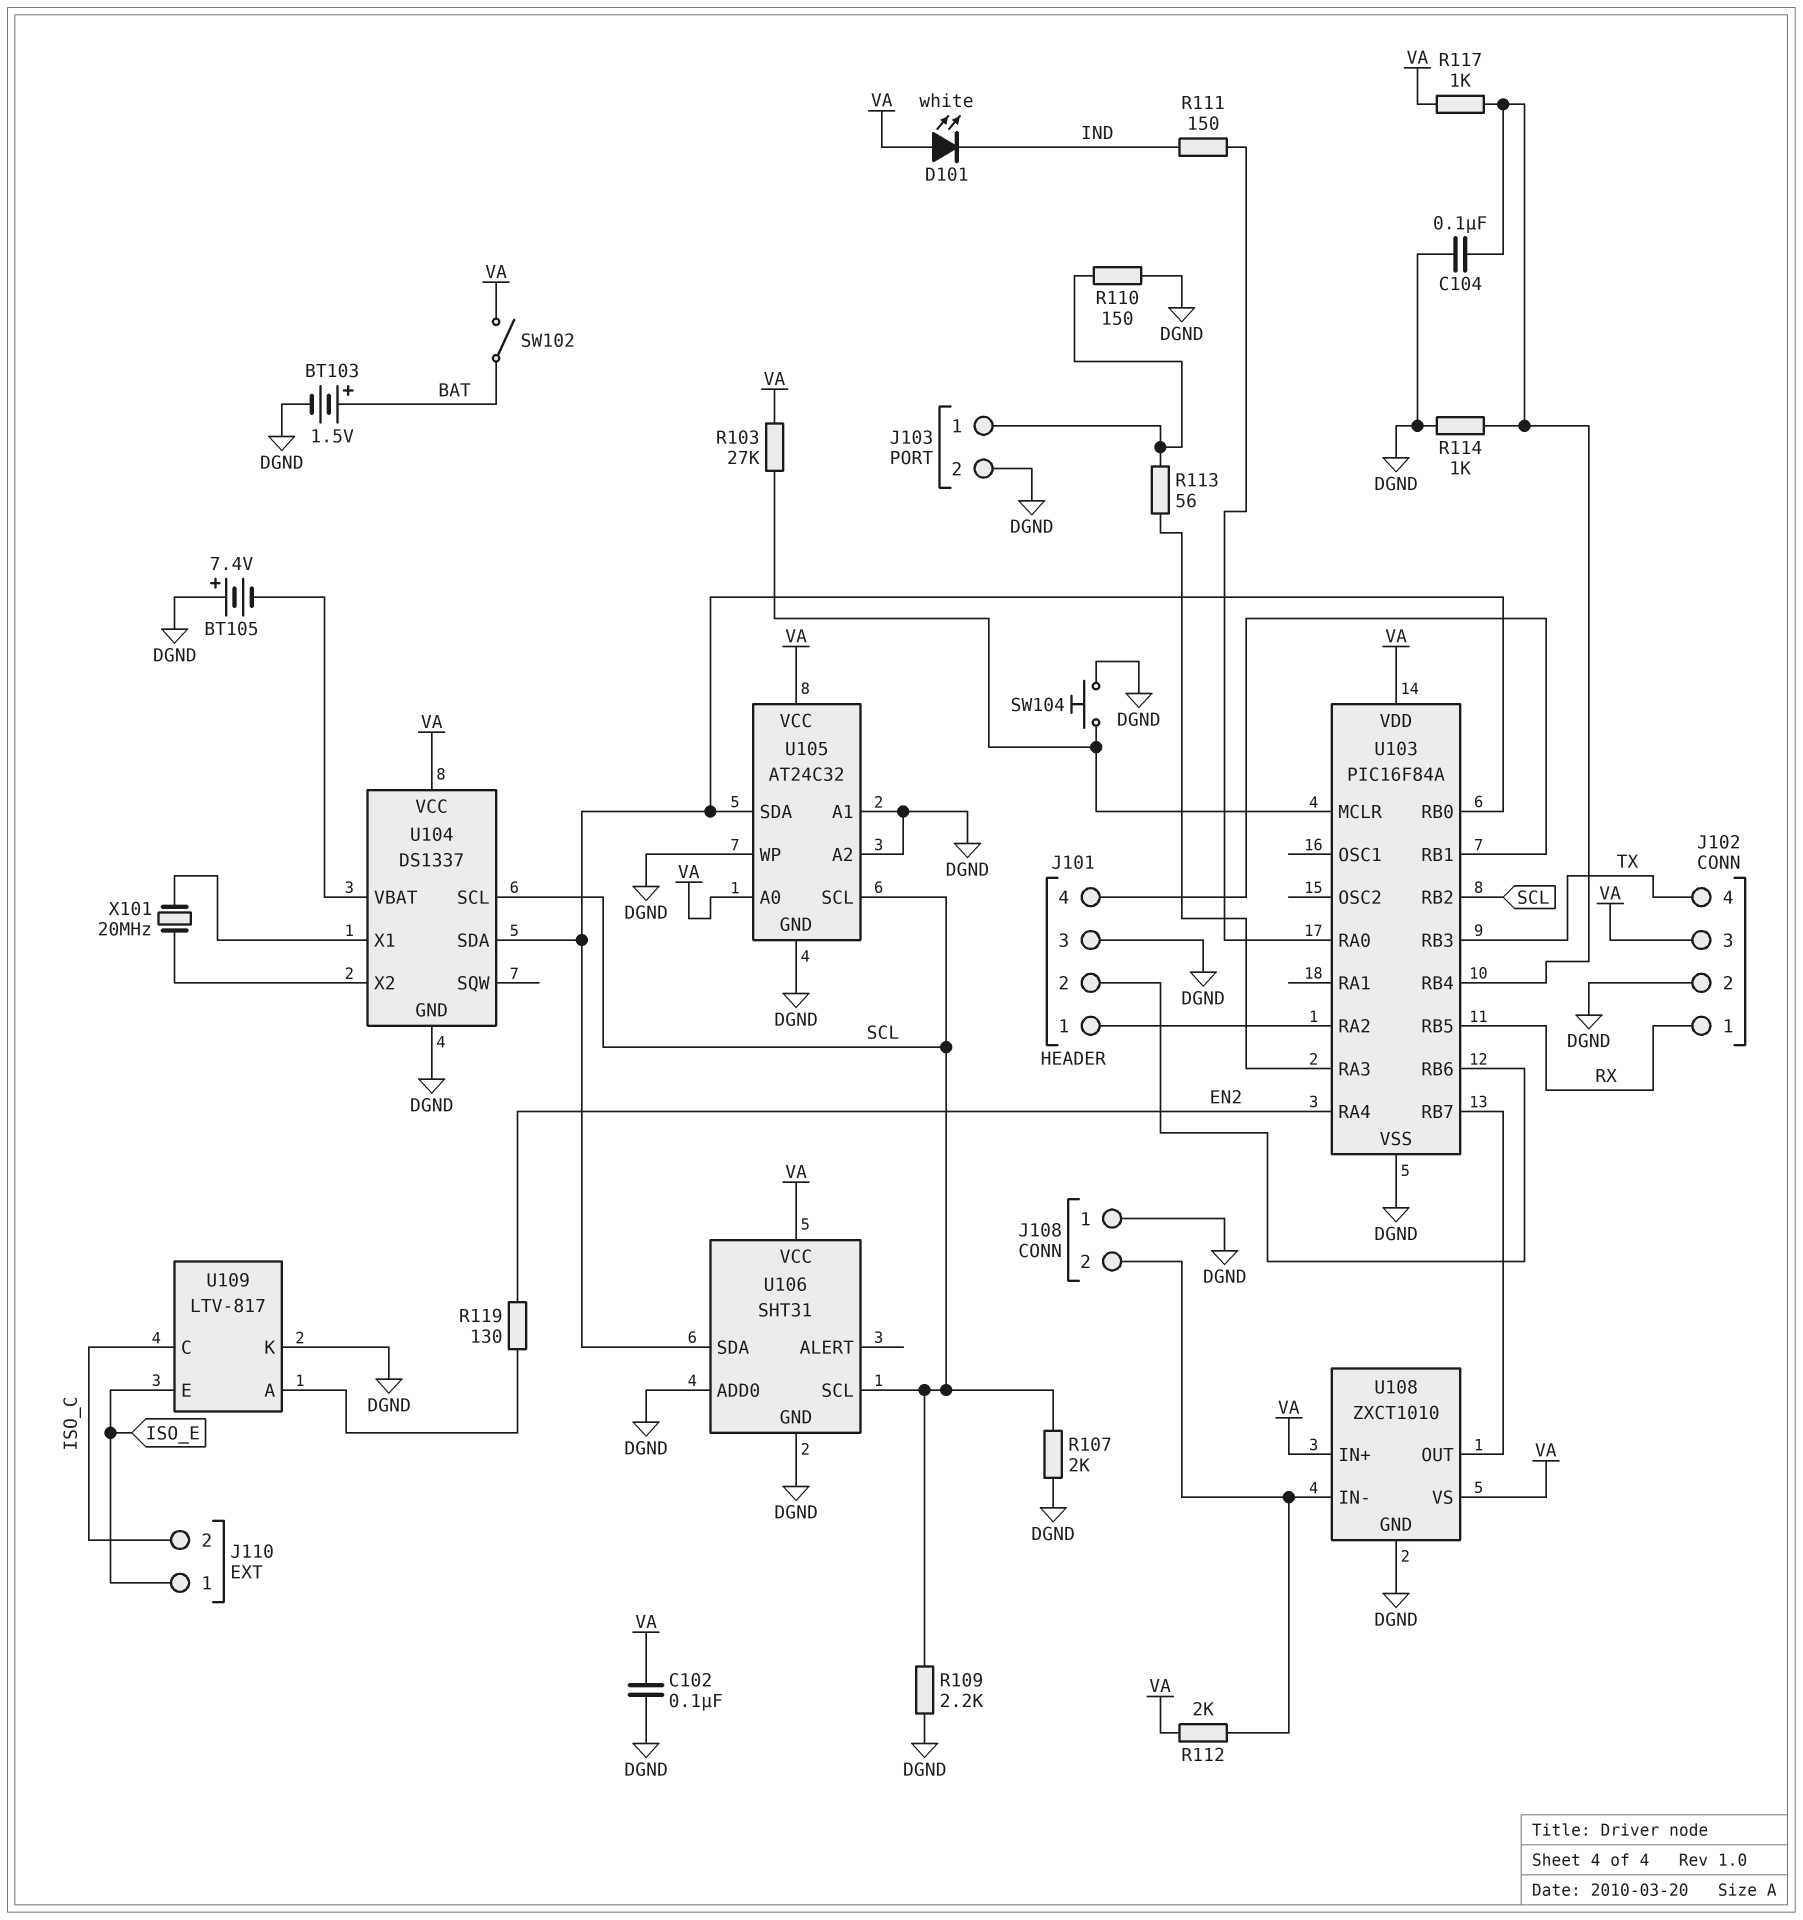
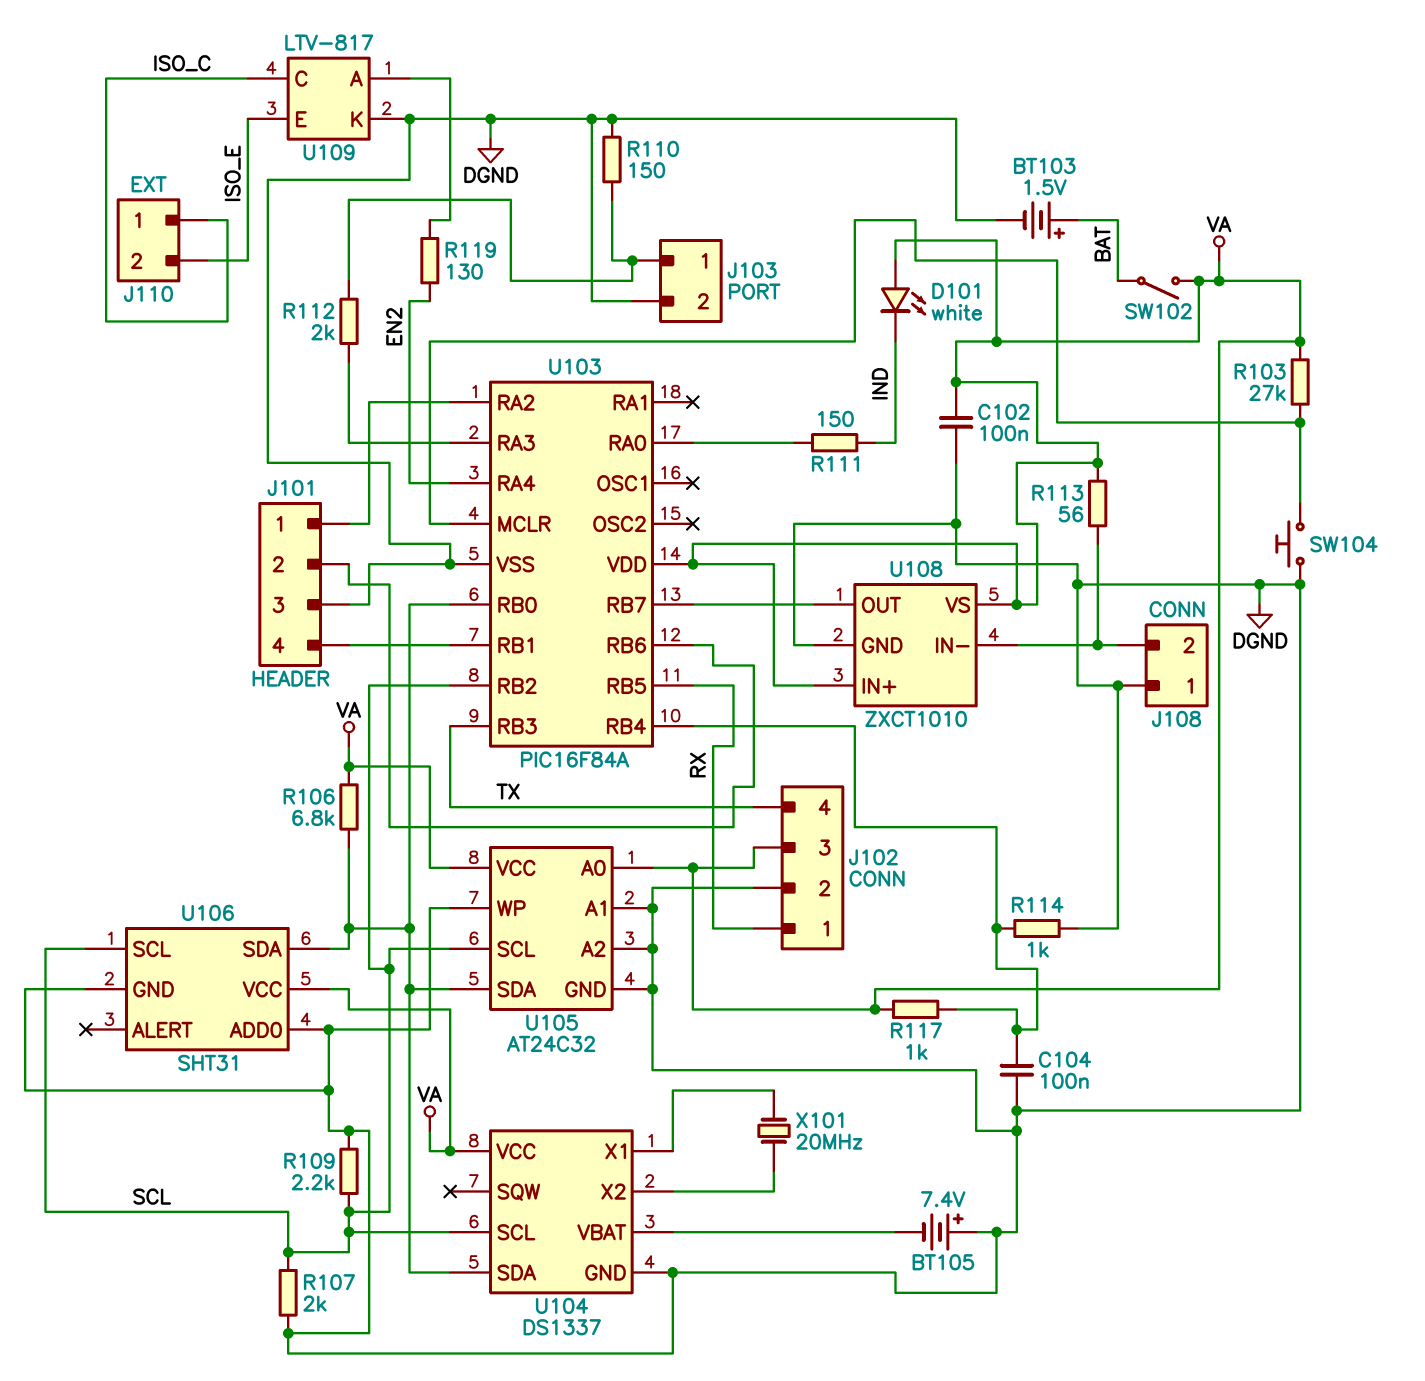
J110 pin 1: ISO_E -> ISO_C
J110 pin 2: ISO_C -> ISO_E
R106: none -> 6.8k (U103/RB0, VA)
R112: 2k (J108/2, VA) -> 2k (J103/1, U103/RA3)
R113: 56 (J103/1, U103/RA3) -> 56 (J108/2, VA)

